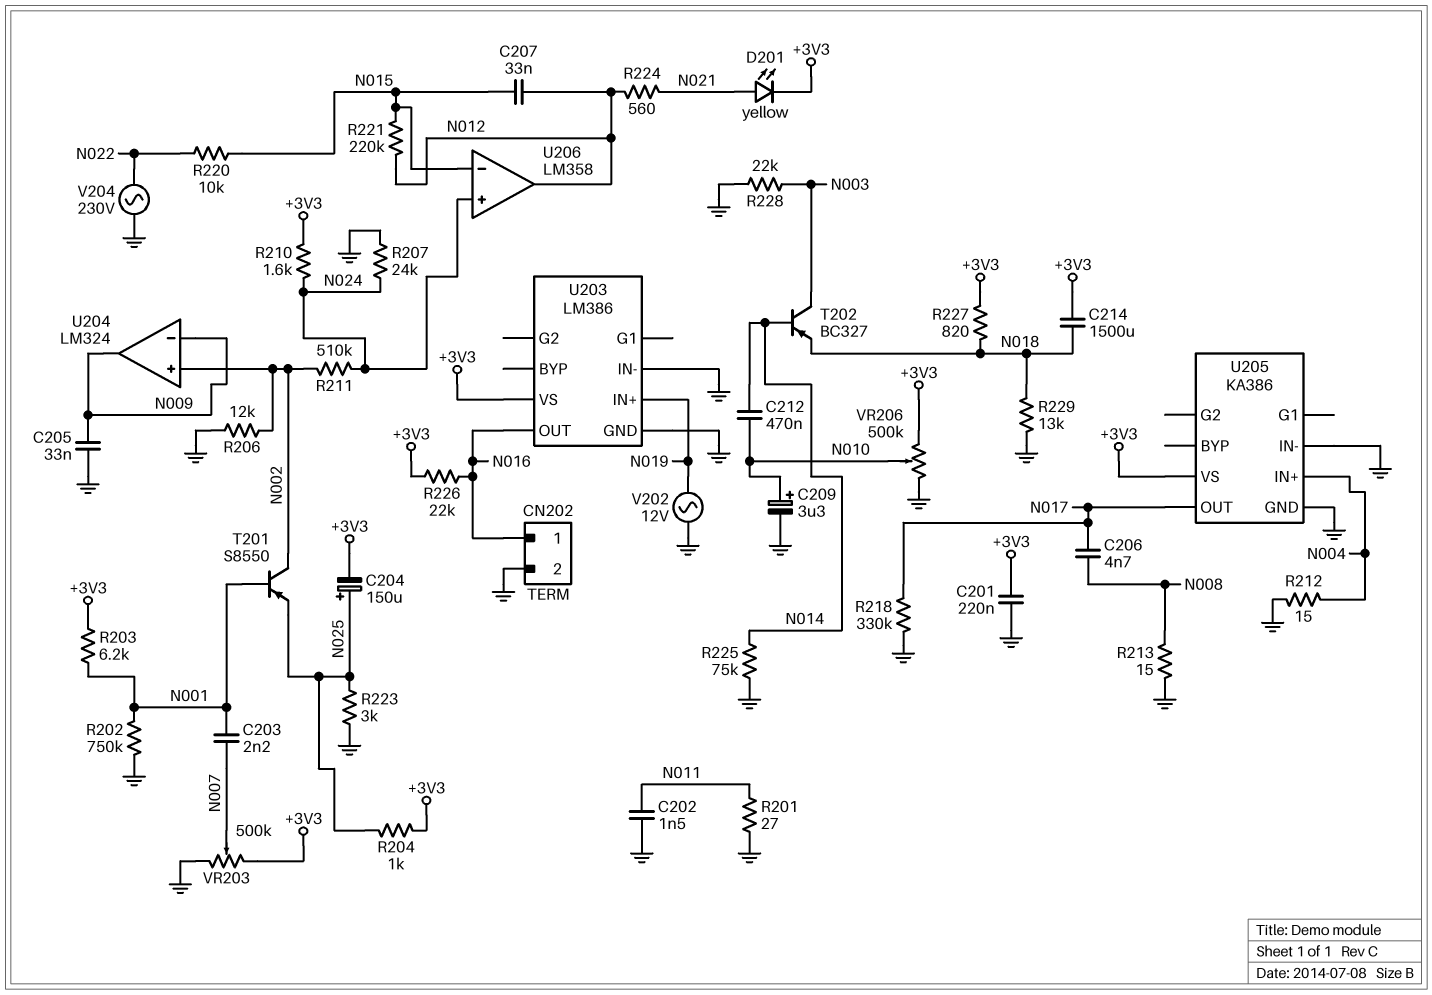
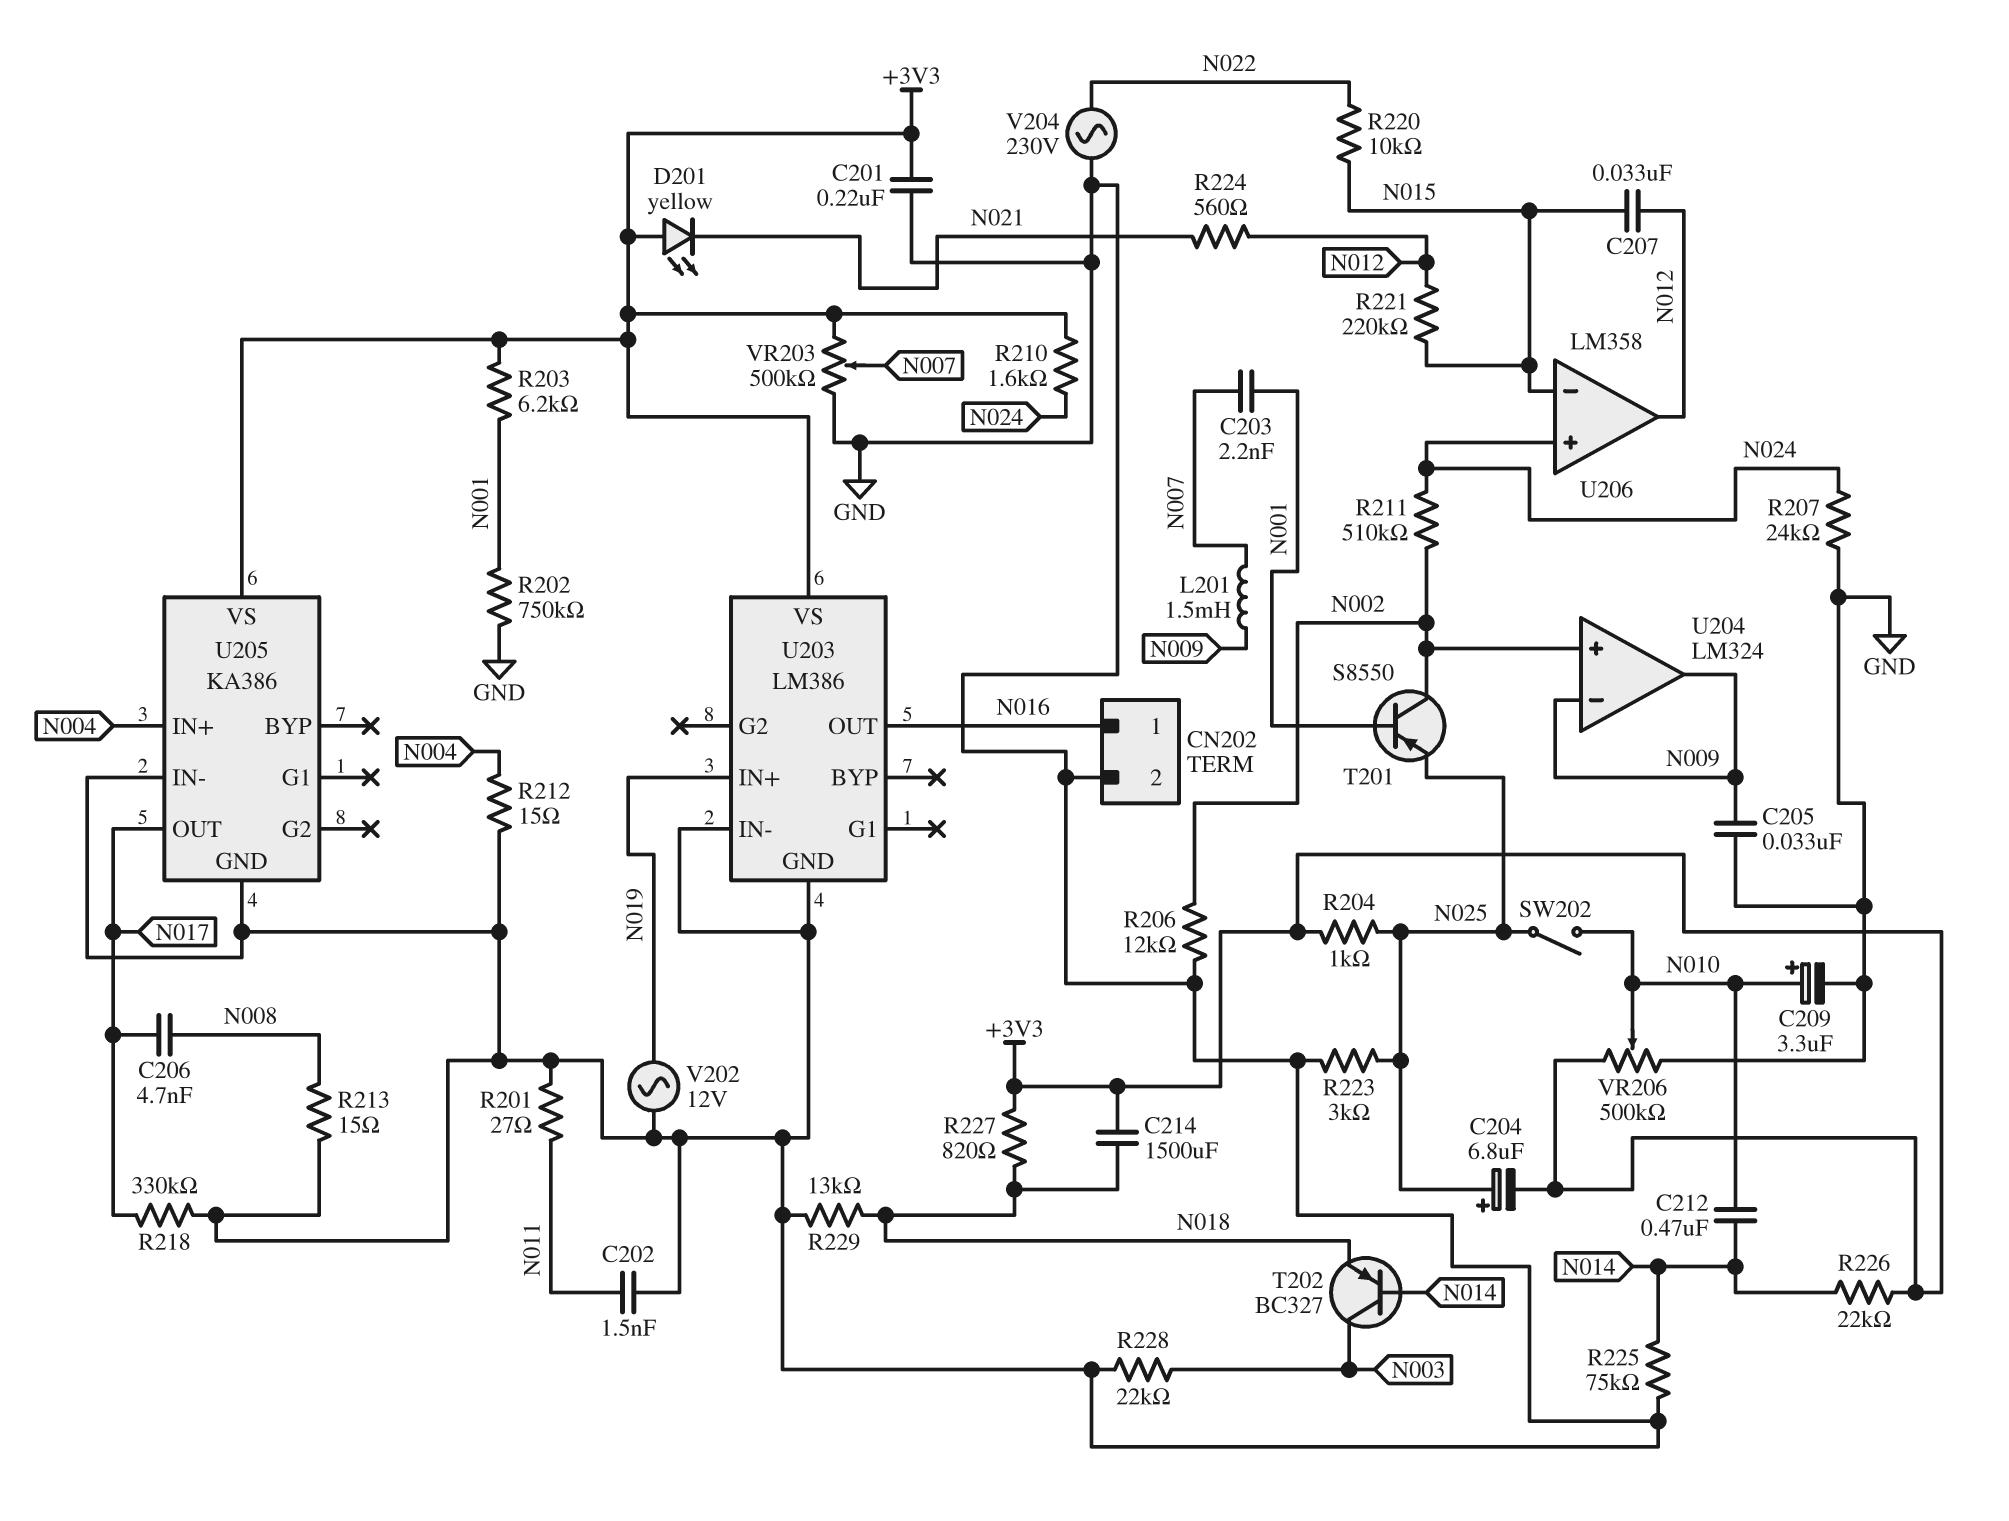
C204: 150uF (plus N025, minus +3V3) -> 6.8uF (plus N025, minus +3V3)
D201: LED yellow (A N021, K +3V3) -> LED yellow (A +3V3, K N021)
L201: none -> 1.5mH (N007, N009)
R226: 22k (+3V3, N016) -> 22k (+3V3, N014)
SW202: none -> switch (N010, N025)

